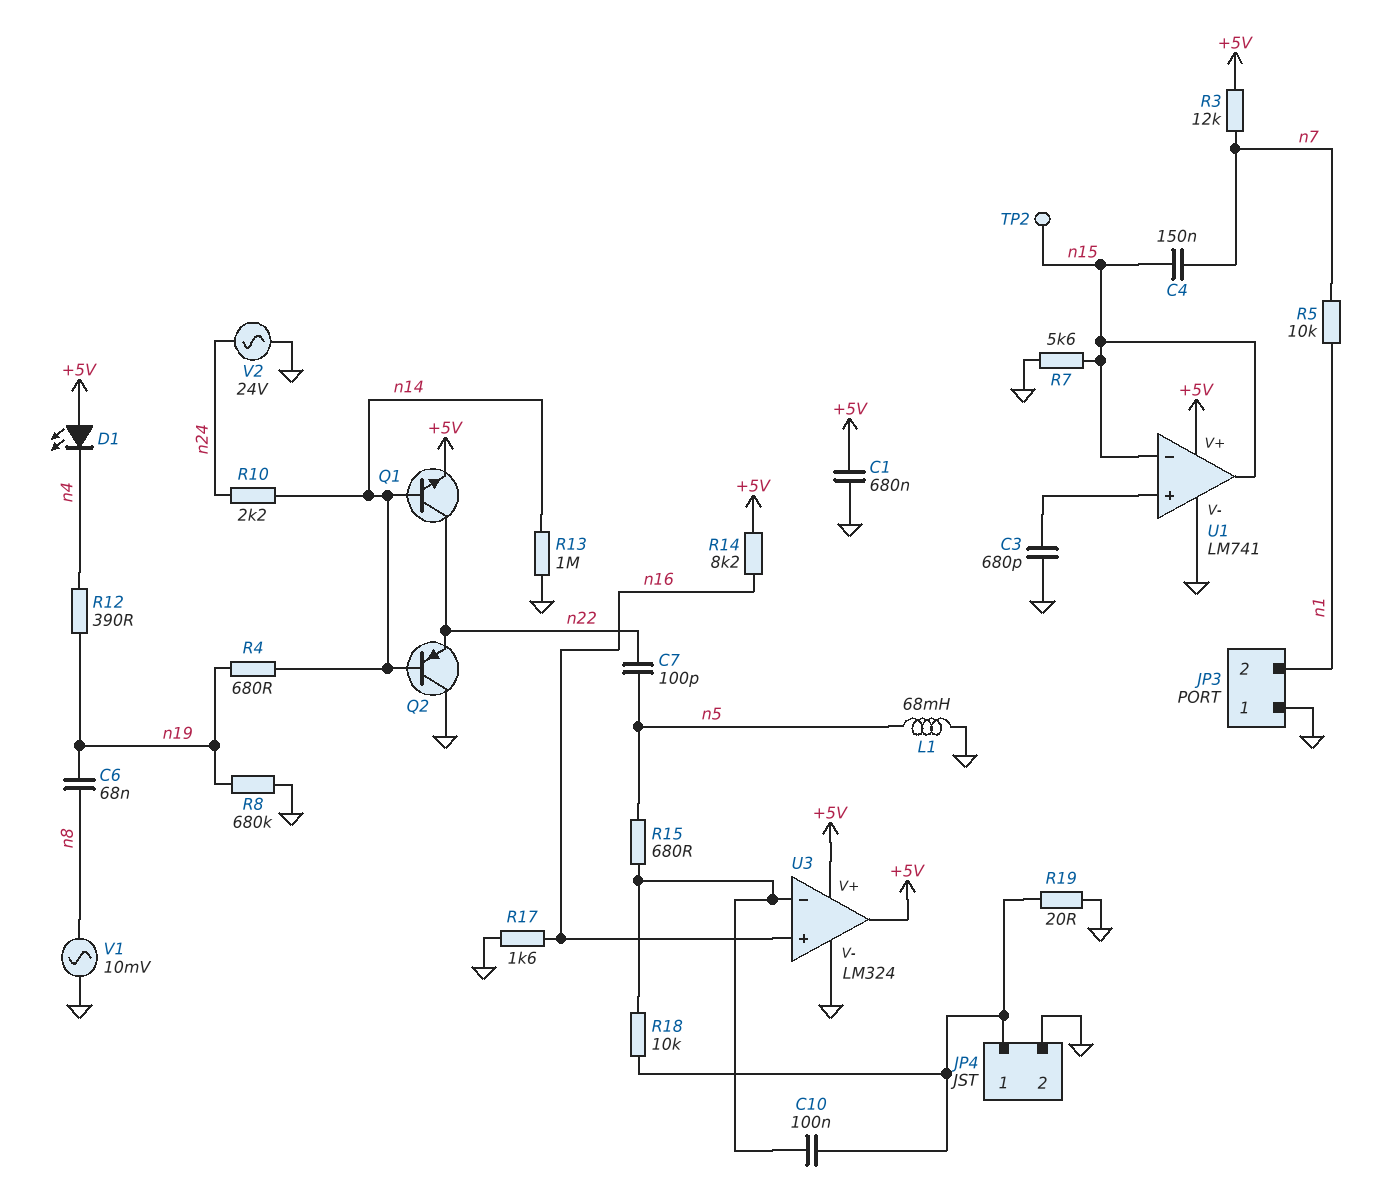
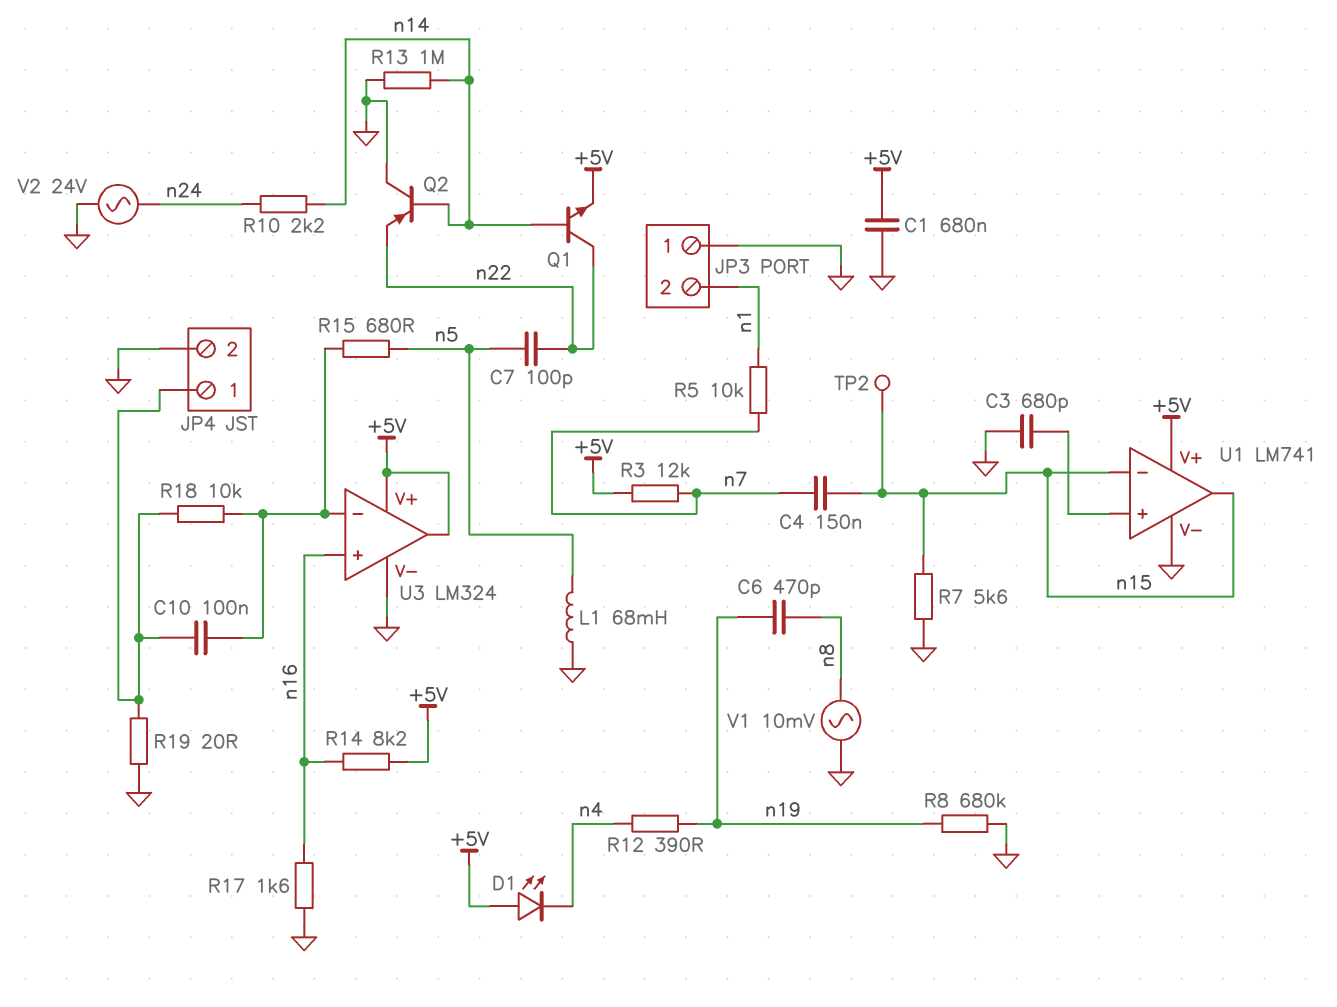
C6: 68nF (n8, n19) -> 470pF (n8, n19)
R4: 680 (n14, n19) -> none

